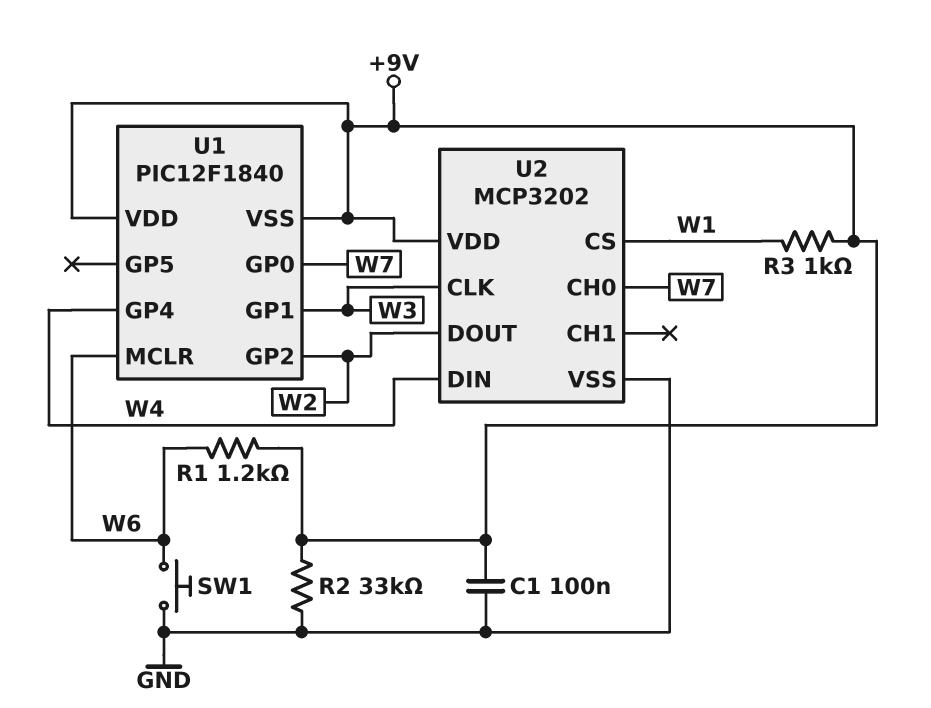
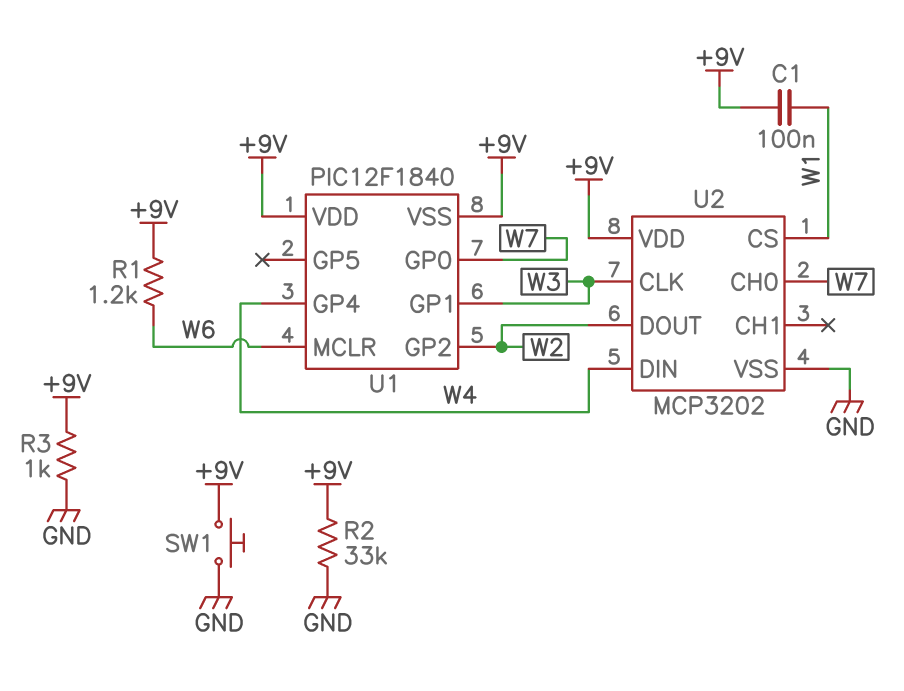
C1: 100nF (+9V, GND) -> 100nF (+9V, W1)
R3: 1k (+9V, W1) -> 1k (+9V, GND)
SW1: button (GND, W6) -> button (+9V, GND)

